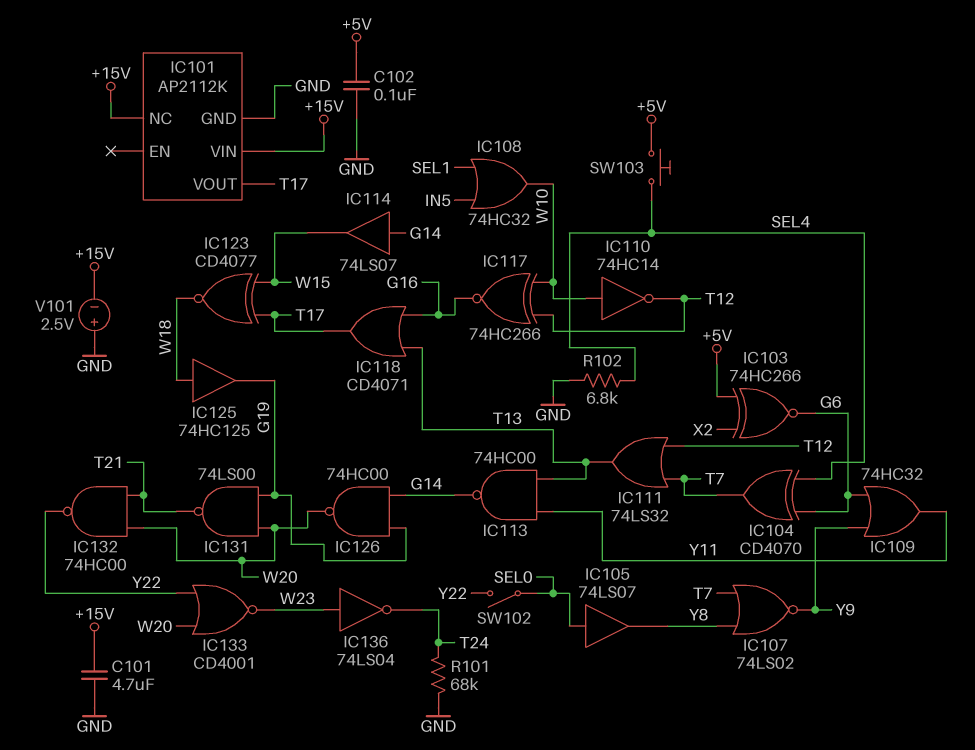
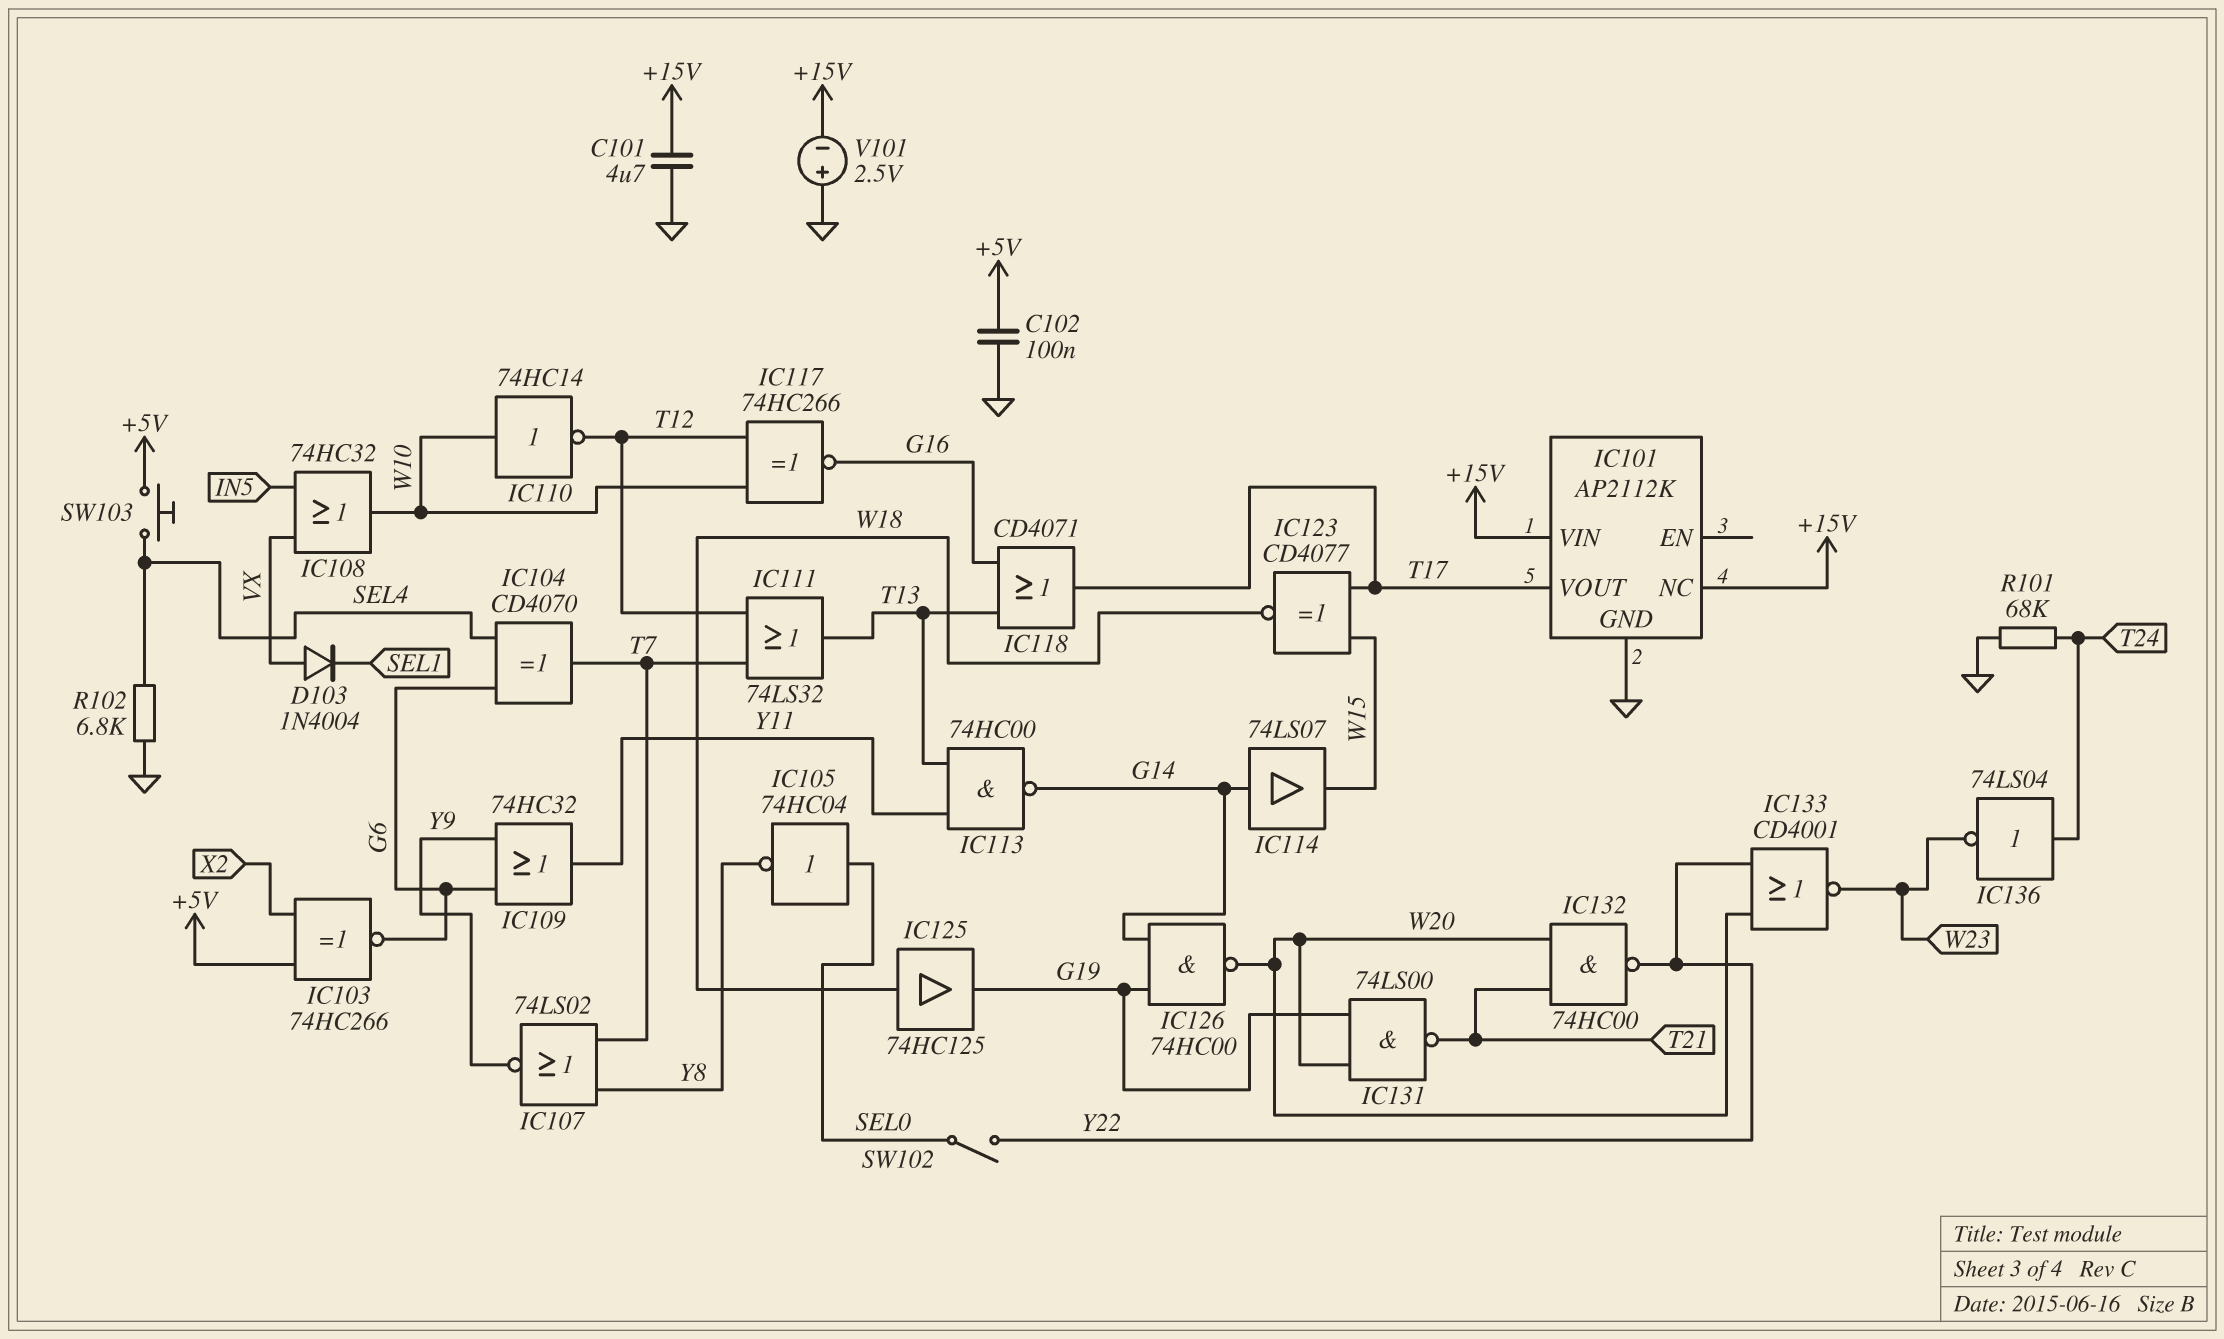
D103: none -> diode 1N4004 (A VX, K SEL1)
IC105: buffer 74LS07 (in SEL0, out Y8) -> NOT 74HC04 (in SEL0, out Y8)
IC108: OR 74HC32 (in IN5, in SEL1, out W10) -> OR 74HC32 (in IN5, in VX, out W10)
IC136: NOT 74LS04 (in W23, out T24) -> NOT 74LS04 (in T24, out W23)

